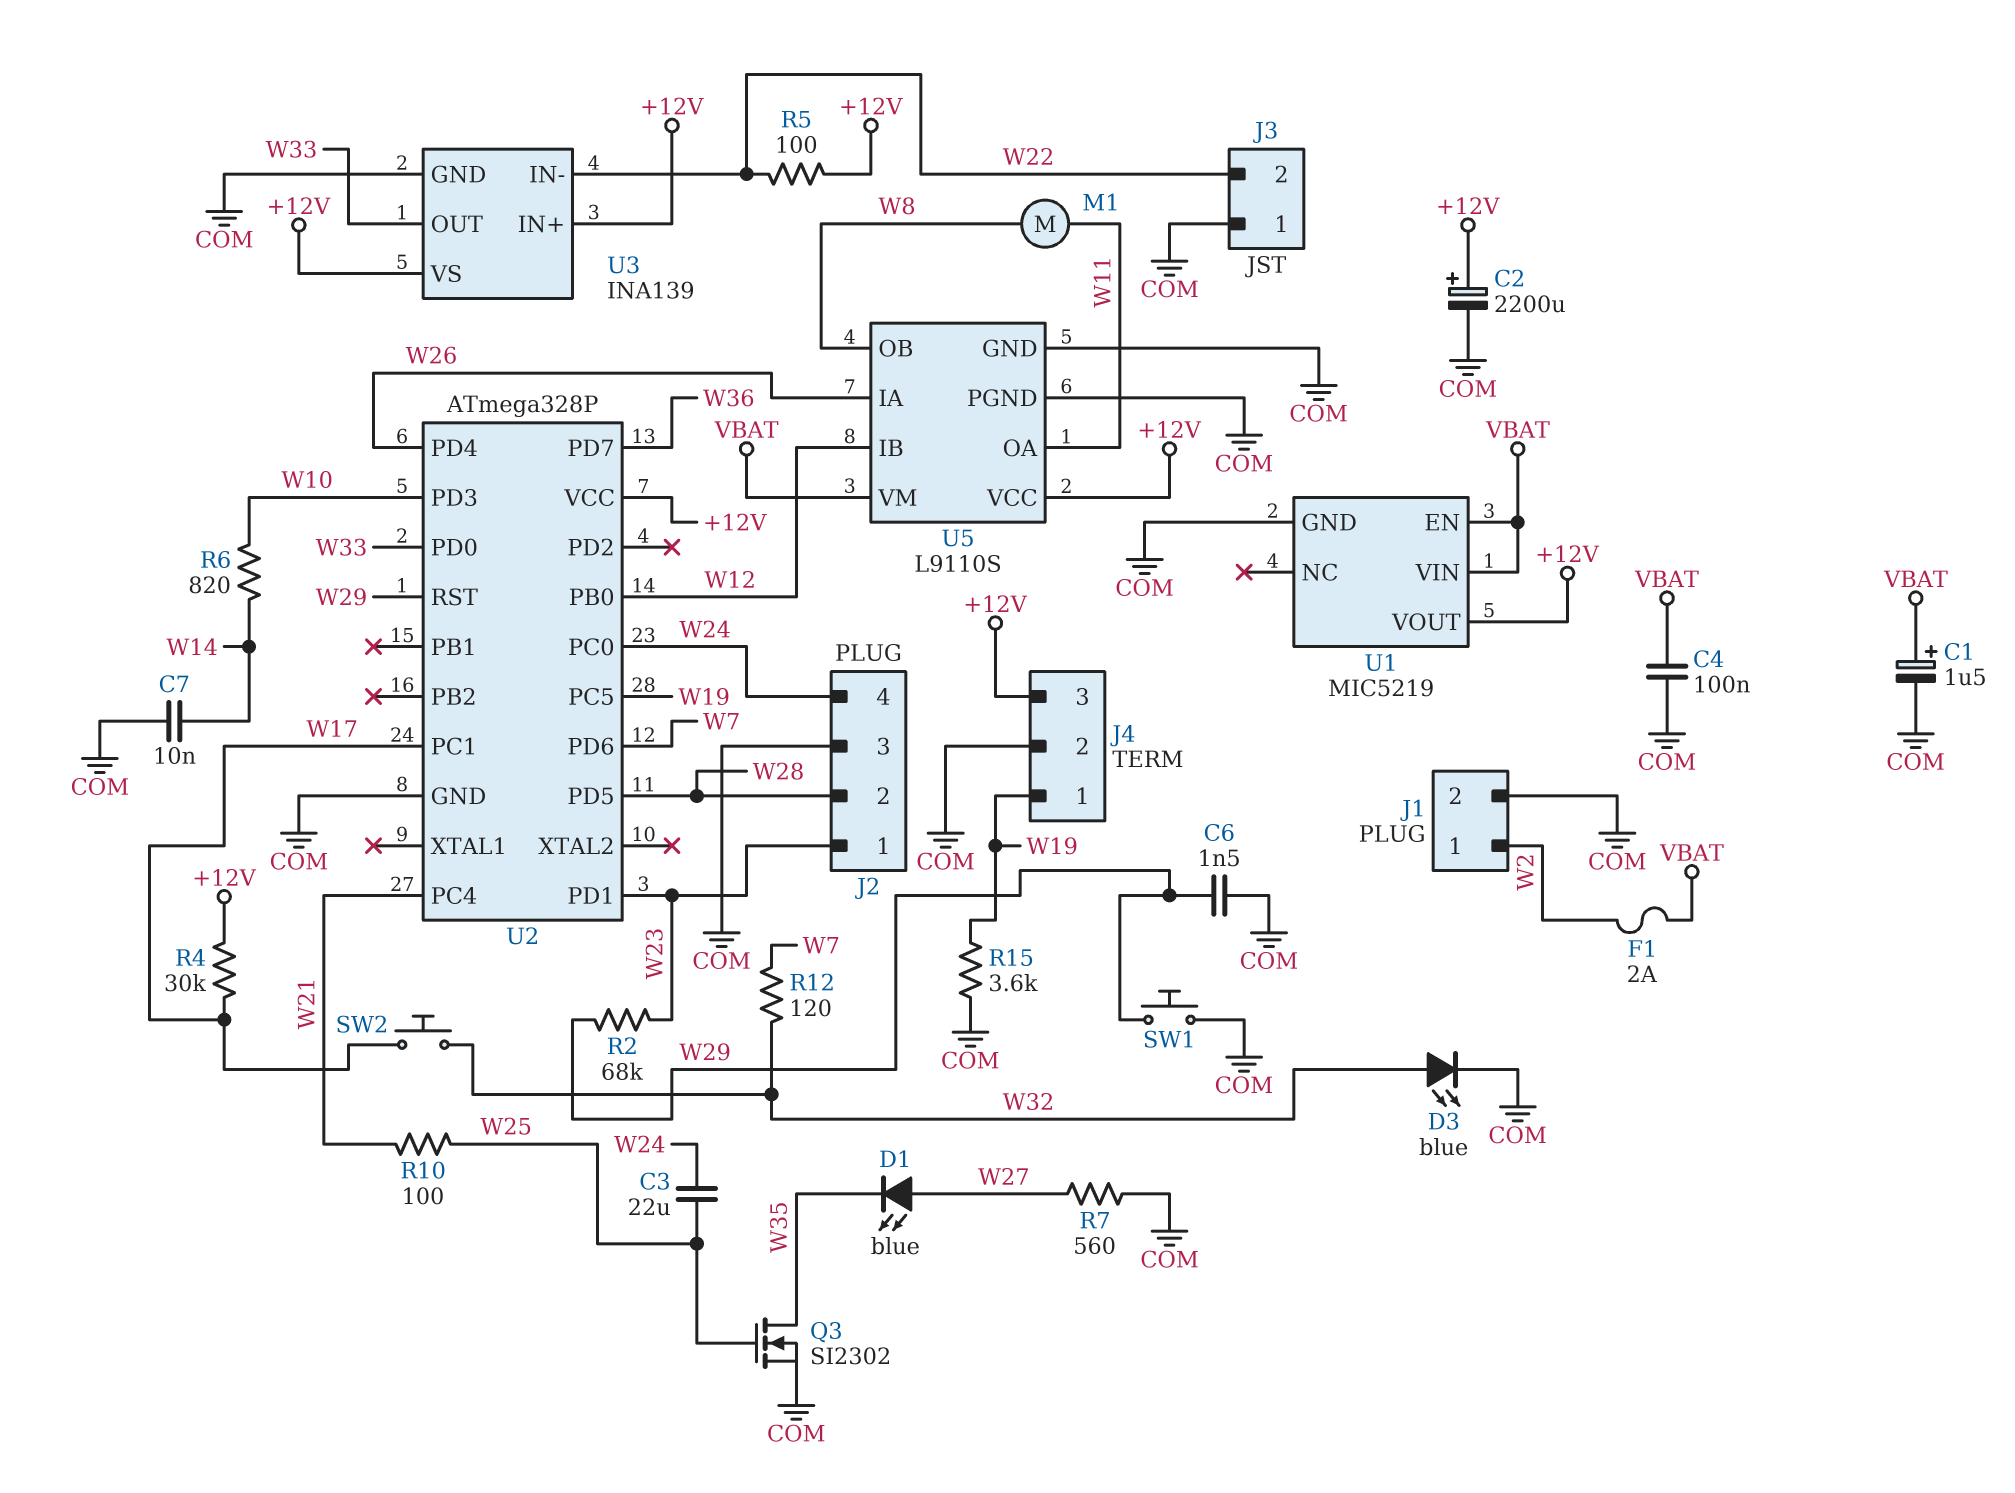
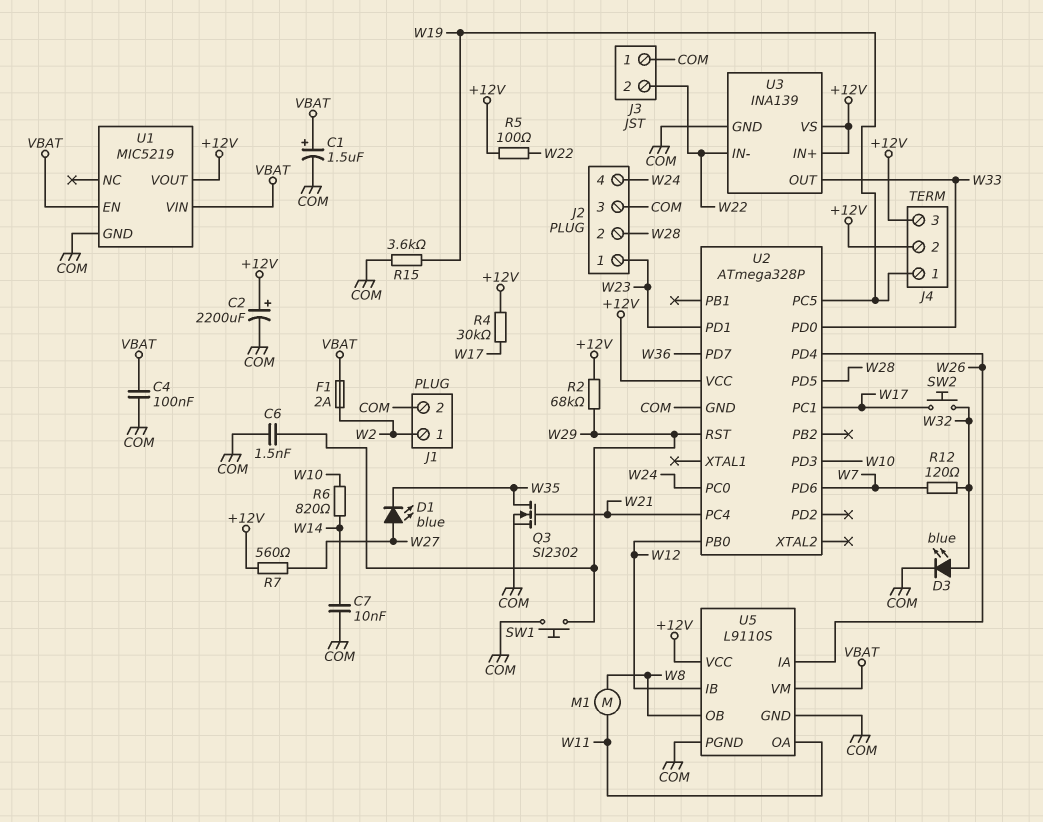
C3: 22uF (W24, W25) -> none
J4 pin 2: COM -> +12V
Q3: NMOS SI2302 (G W25, D W35, S COM) -> NMOS SI2302 (G W21, D W35, S COM)
R2: 68k (W23, W29) -> 68k (+12V, W29)
R7: 560 (COM, W27) -> 560 (+12V, W27)
R10: 100 (W21, W25) -> none

